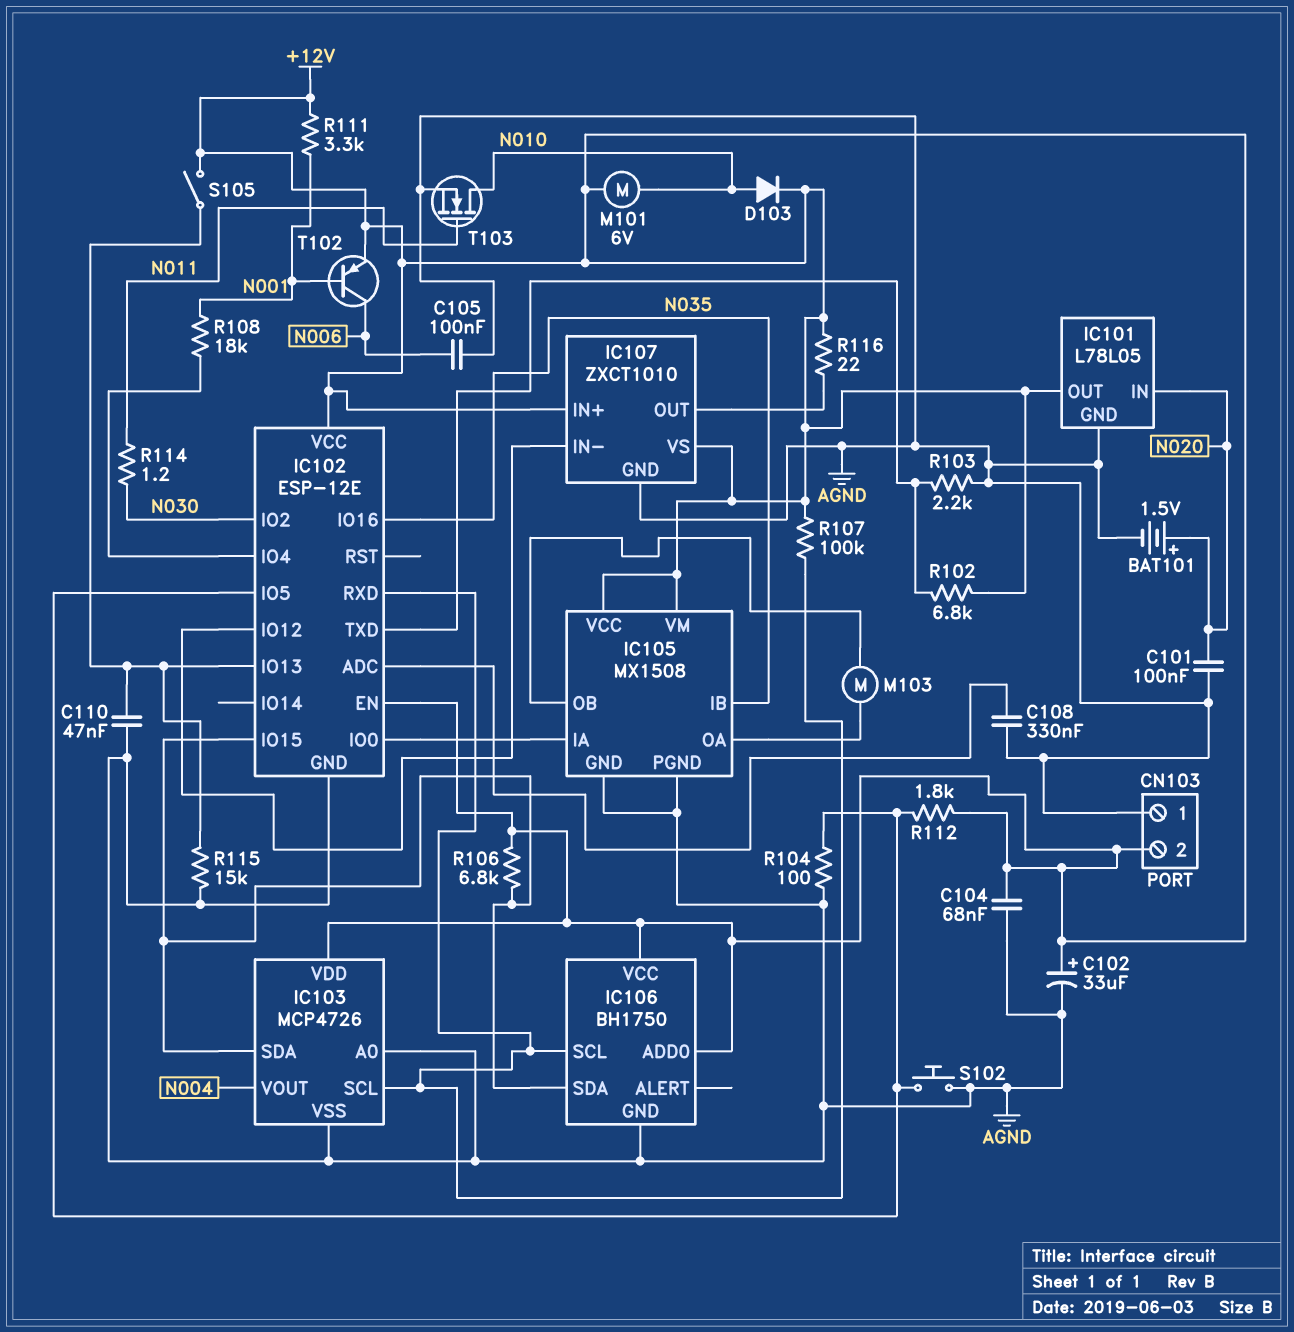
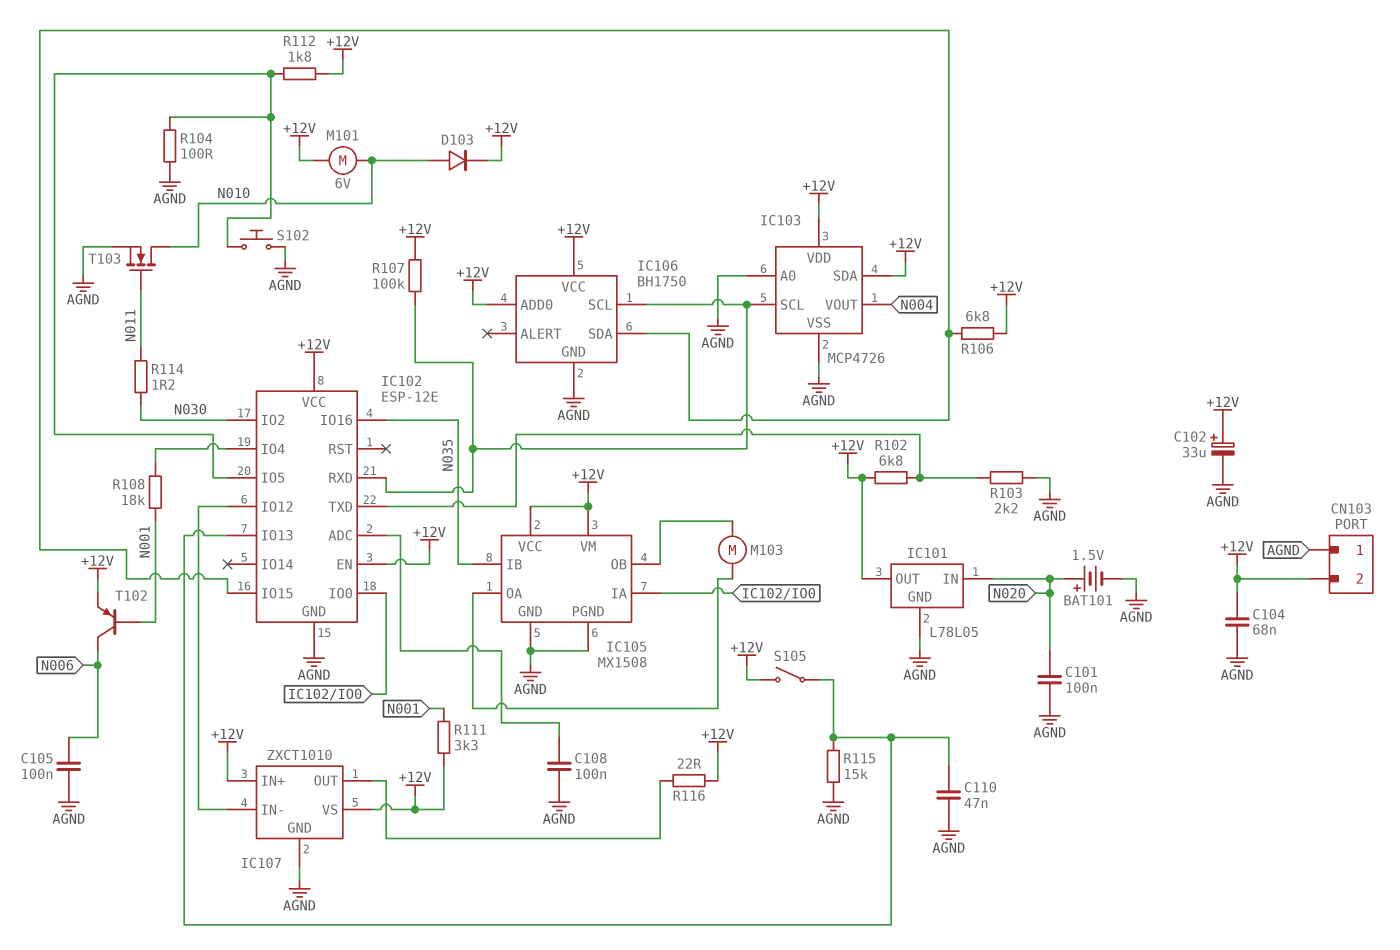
C108: 330nF (AGND, IC102/ADC) -> 100nF (AGND, IC102/ADC)
IC103 pin SDA: IC102/IO15 -> +12V

